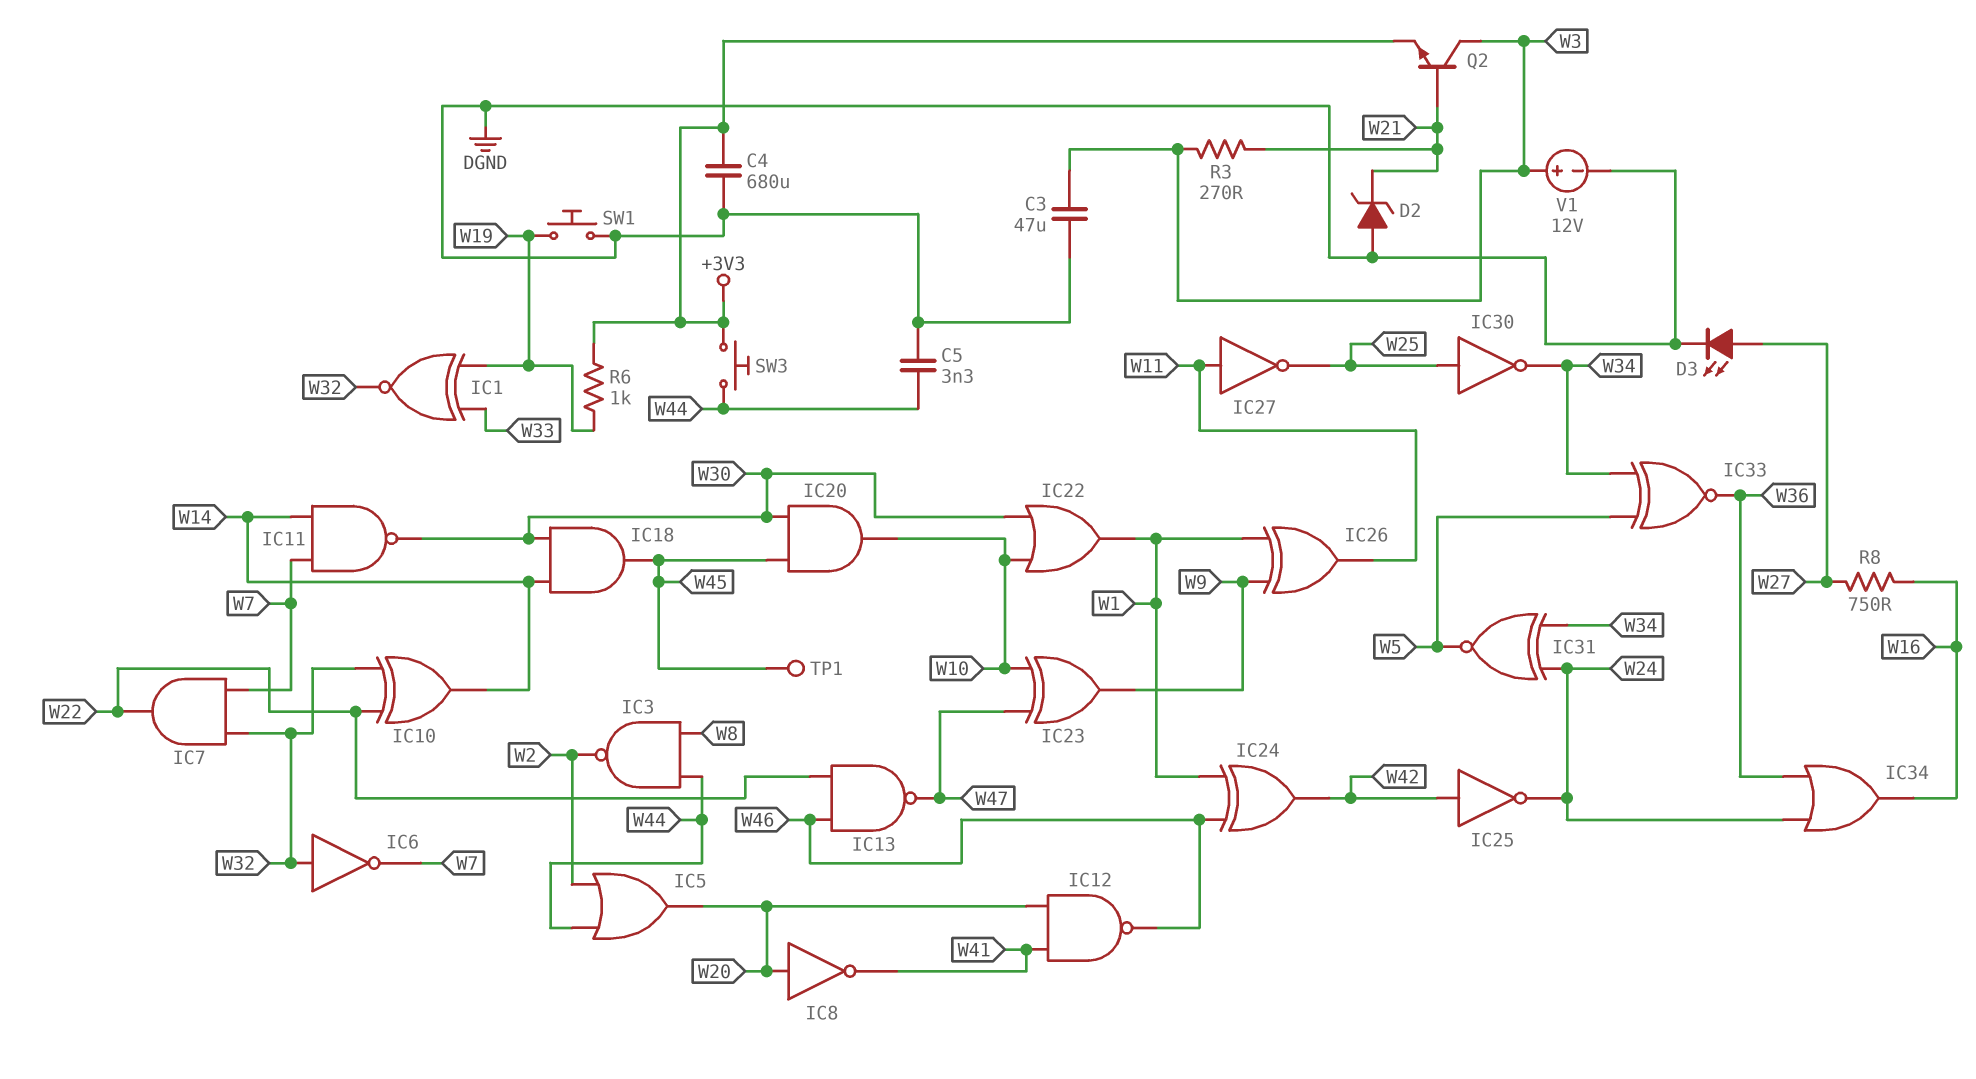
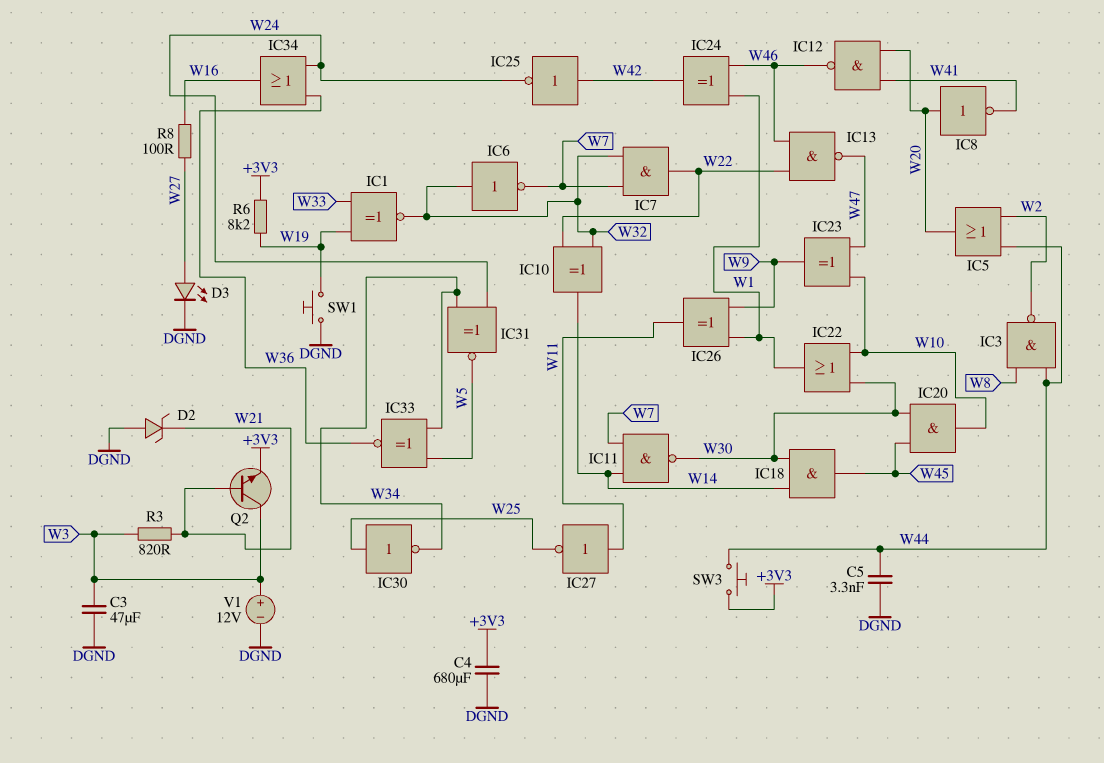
R3: 270 (W3, W21) -> 820 (W3, W21)
R6: 1k (+3V3, W19) -> 8.2k (+3V3, W19)
R8: 750 (W16, W27) -> 100 (W16, W27)
TP1: test point (W45) -> none

